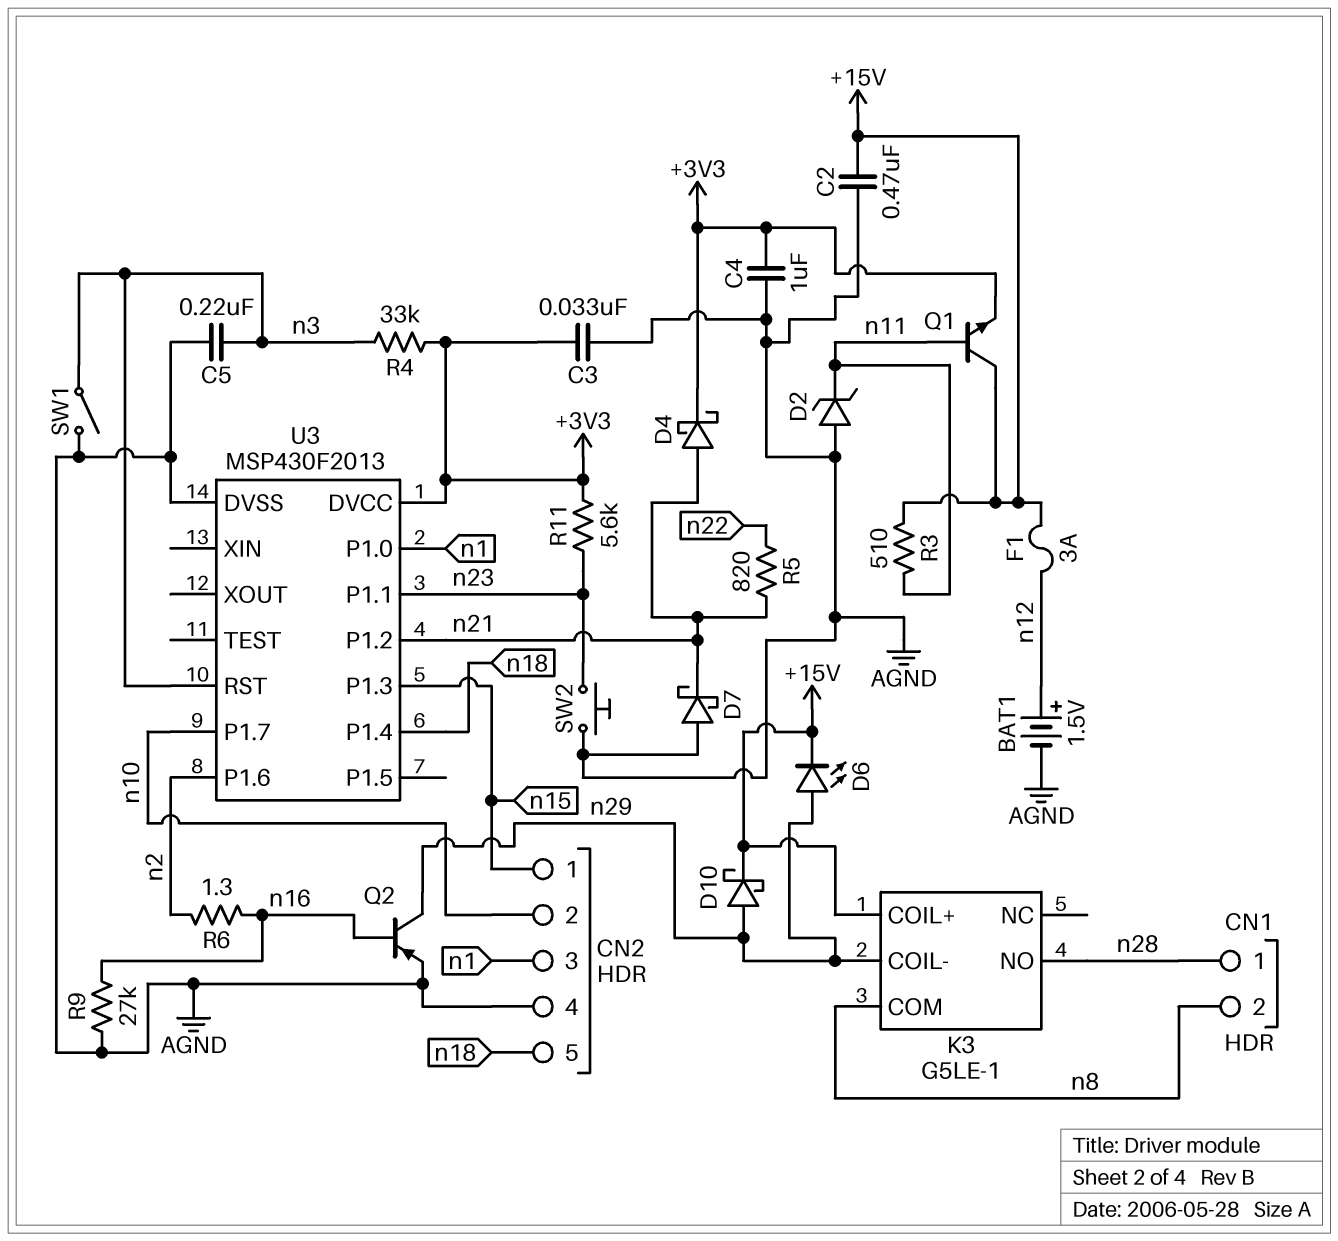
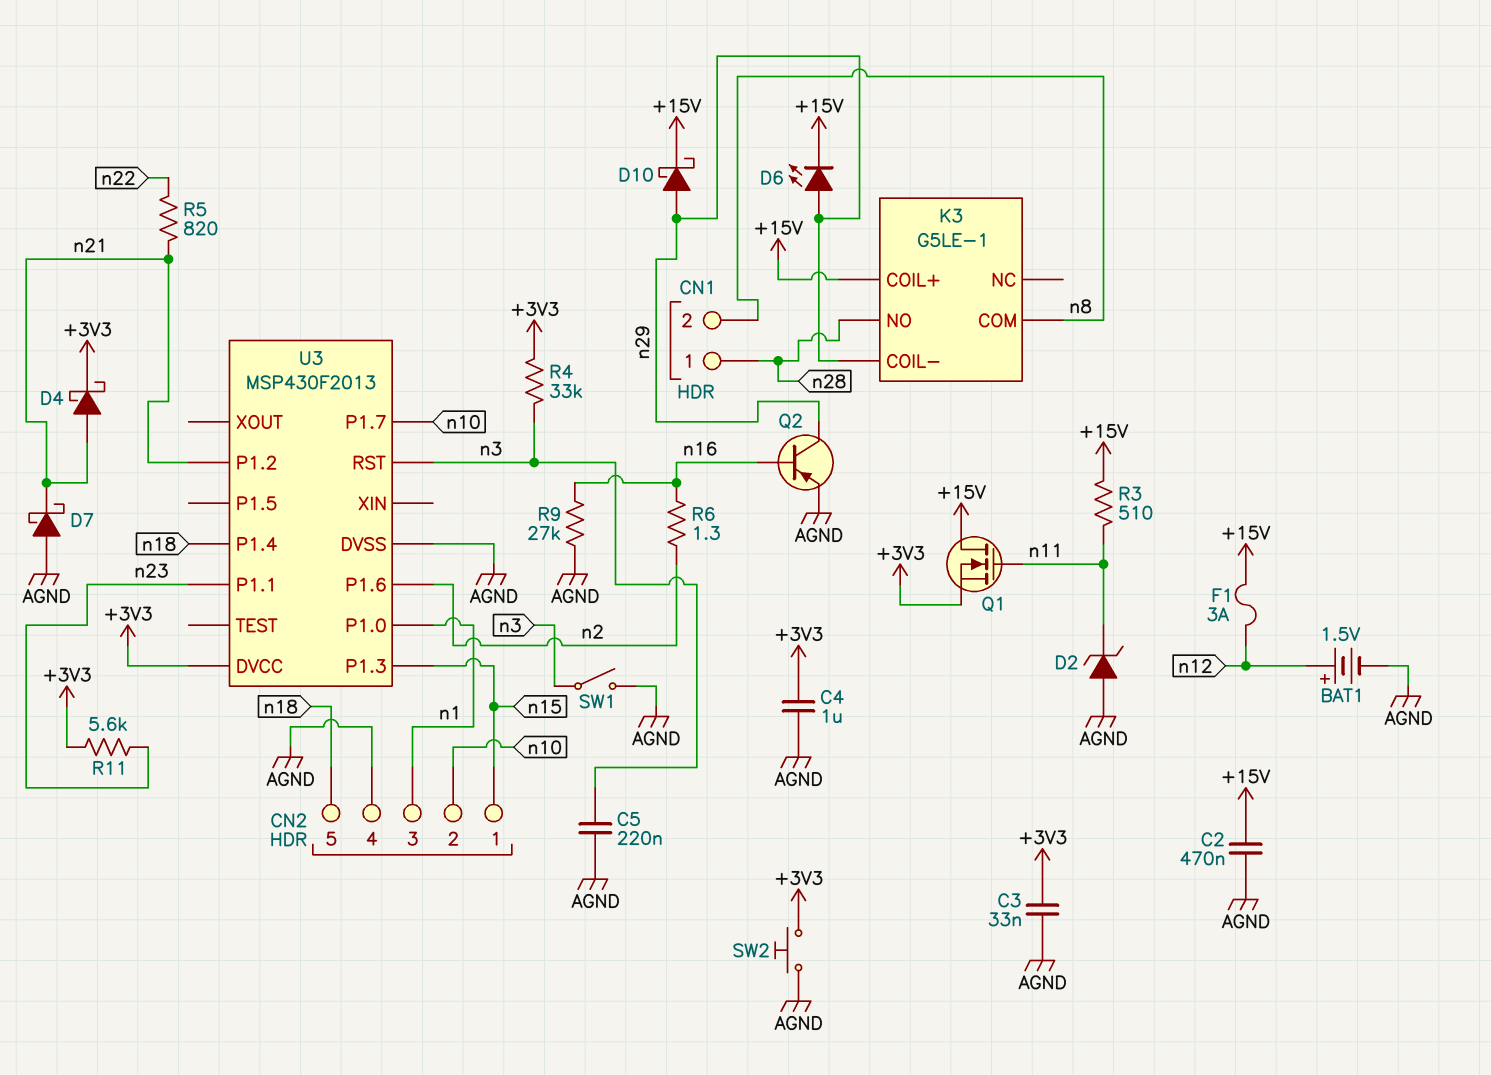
Q1: NPN (B n11, C +15V, E +3V3) -> NMOS (G n11, D +15V, S +3V3)
SW2: button (AGND, n23) -> button (+3V3, AGND)

